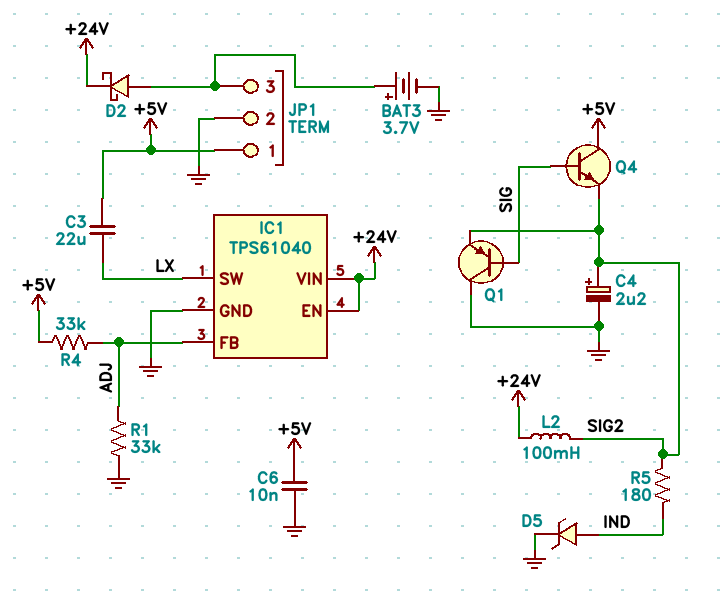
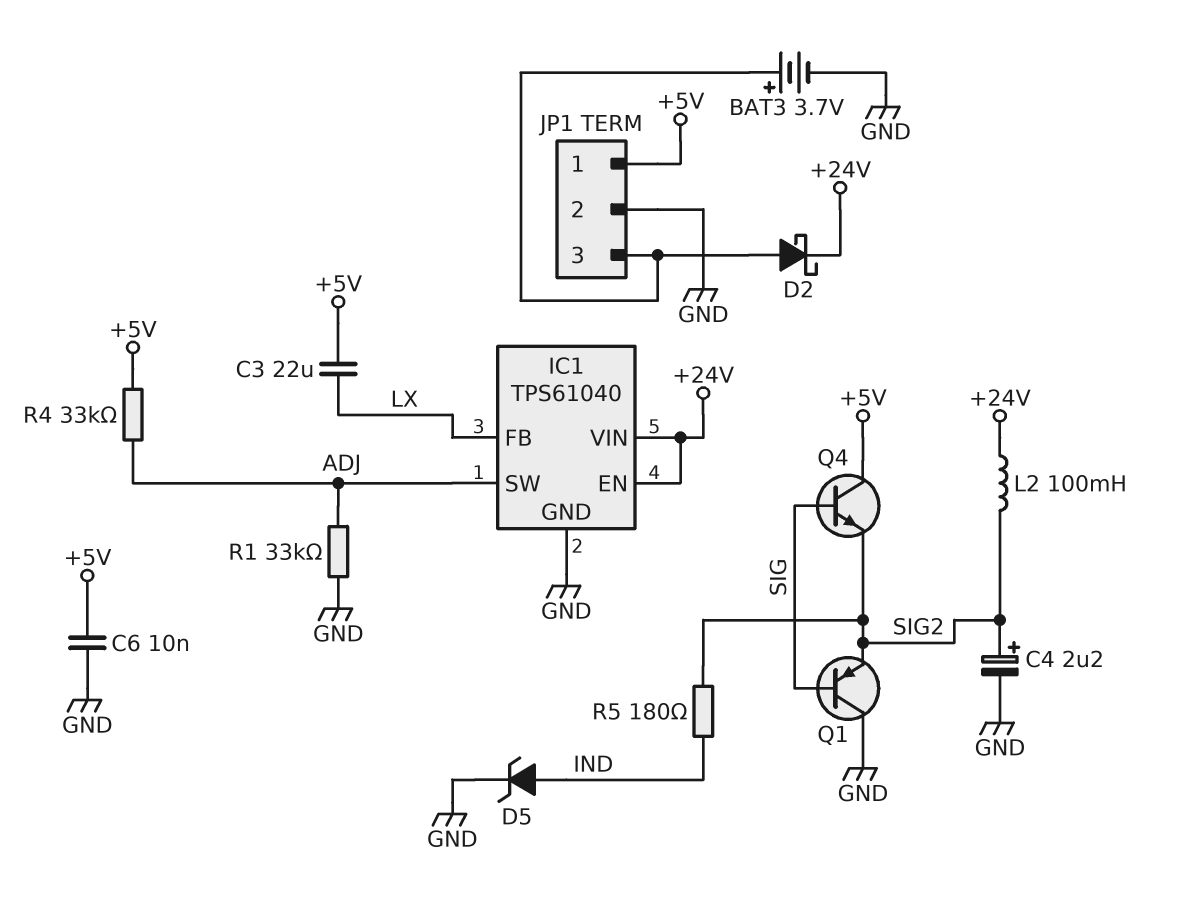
IC1 pin FB: ADJ -> LX
IC1 pin SW: LX -> ADJ

